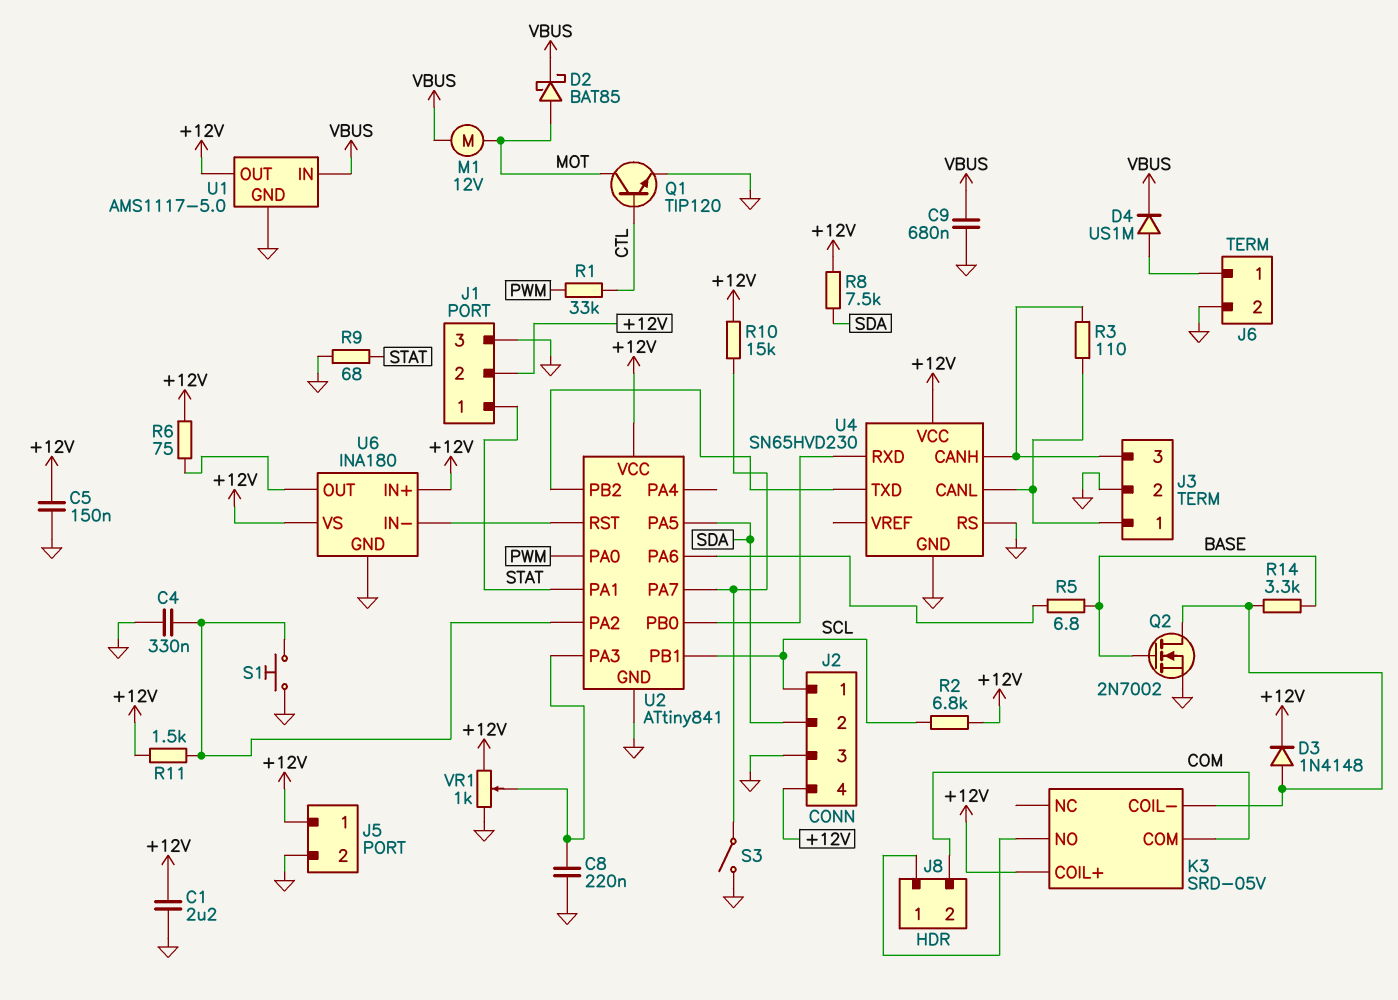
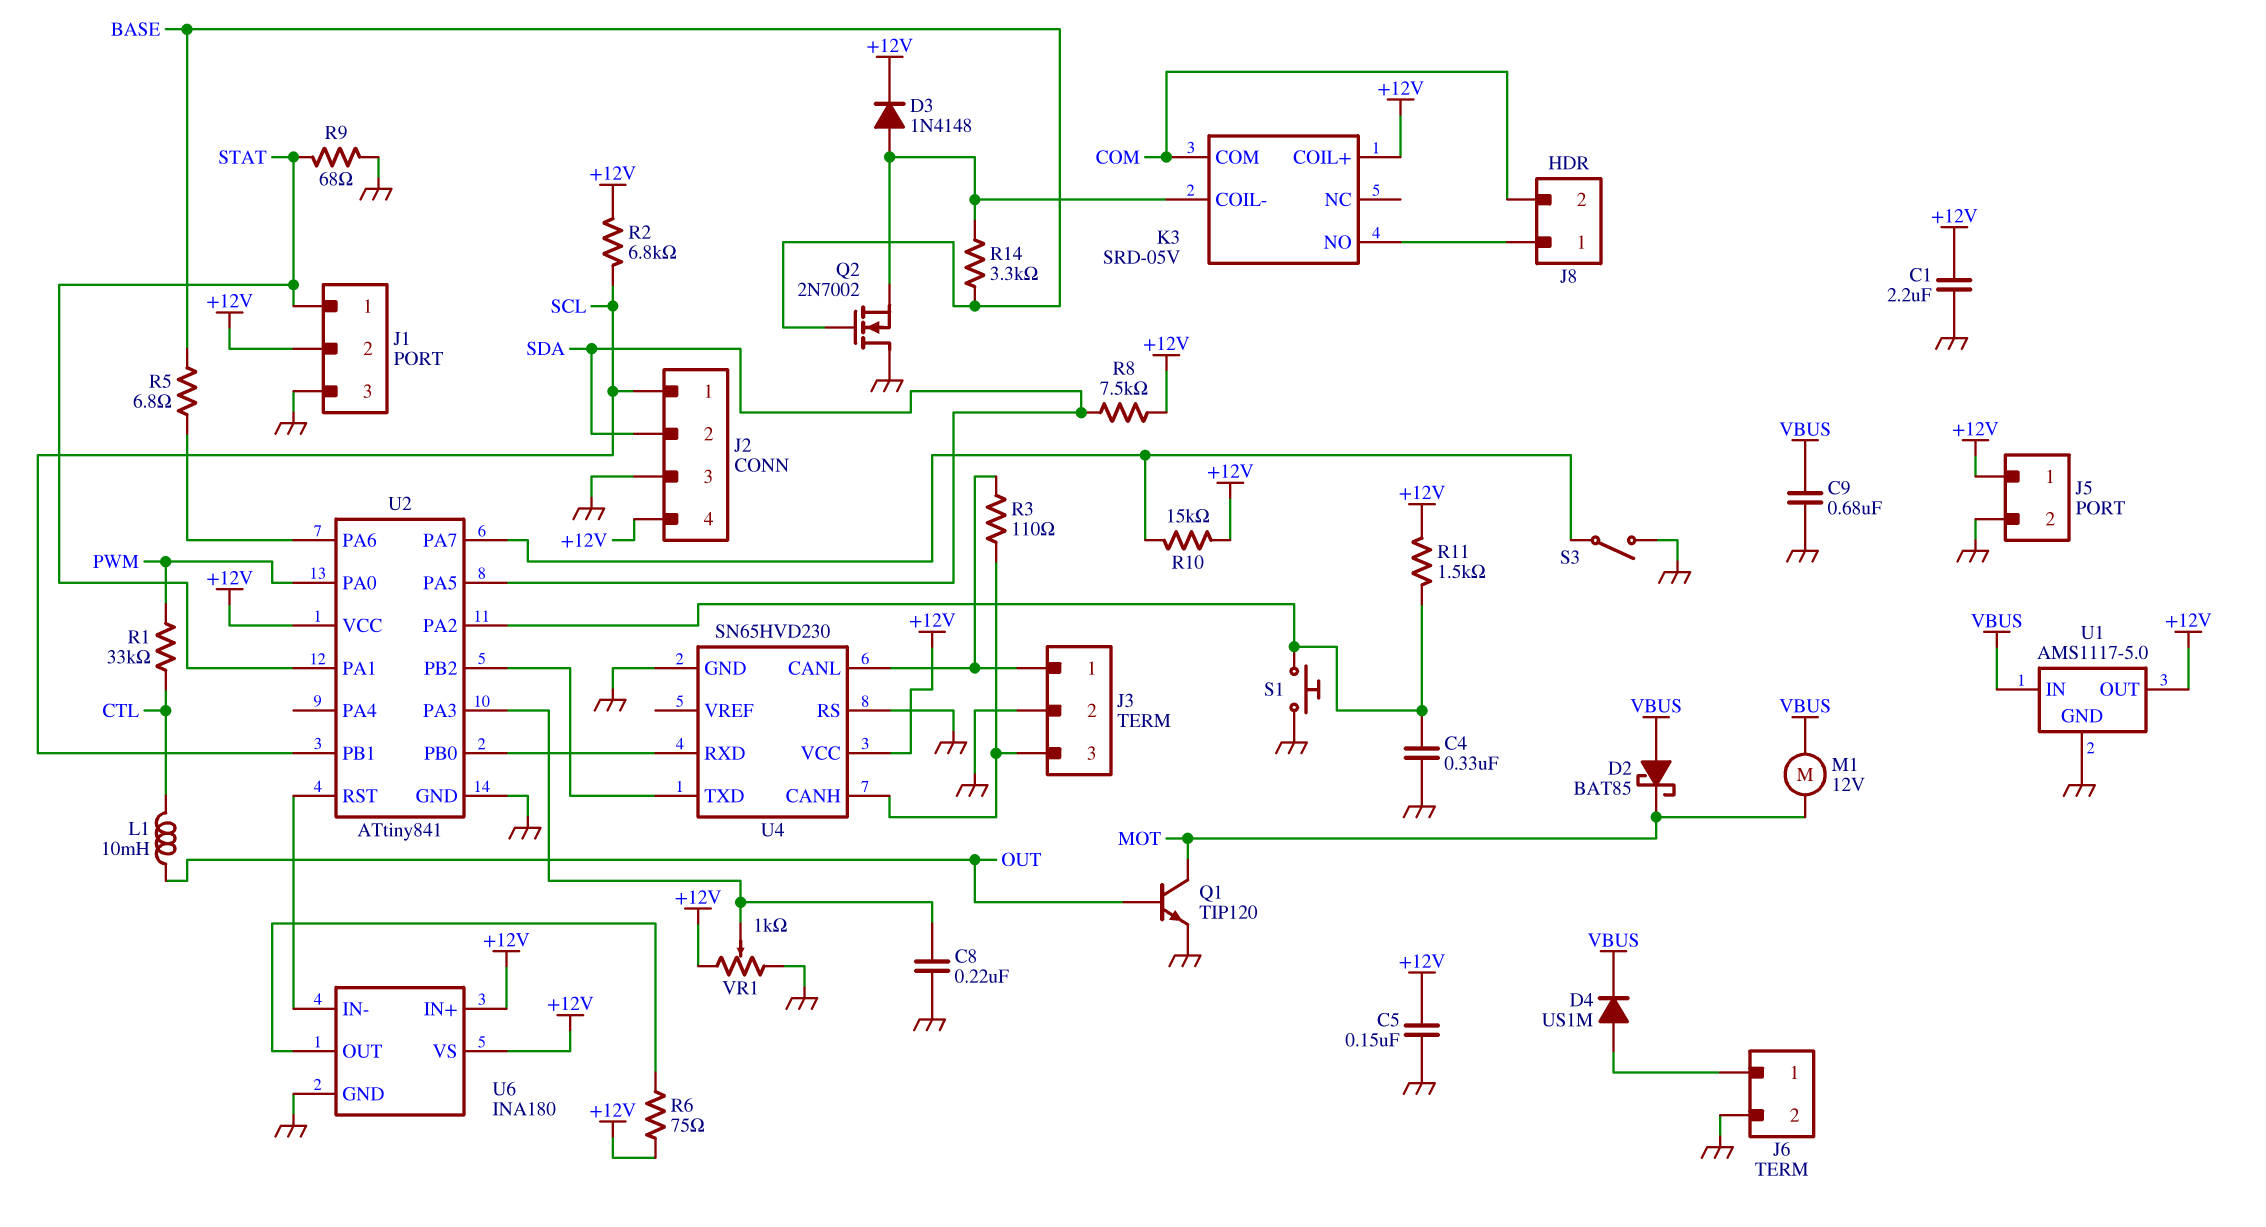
D2: schottky BAT85 (A MOT, K VBUS) -> schottky BAT85 (A VBUS, K MOT)
L1: none -> 10mH (CTL, OUT)
Q1: NPN TIP120 (B CTL, C MOT, E GND) -> NPN TIP120 (B OUT, C MOT, E GND)
Q2: NMOS 2N7002 (G BASE, D K3/COIL-, S GND) -> NMOS 2N7002 (G BASE, D GND, S K3/COIL-)

